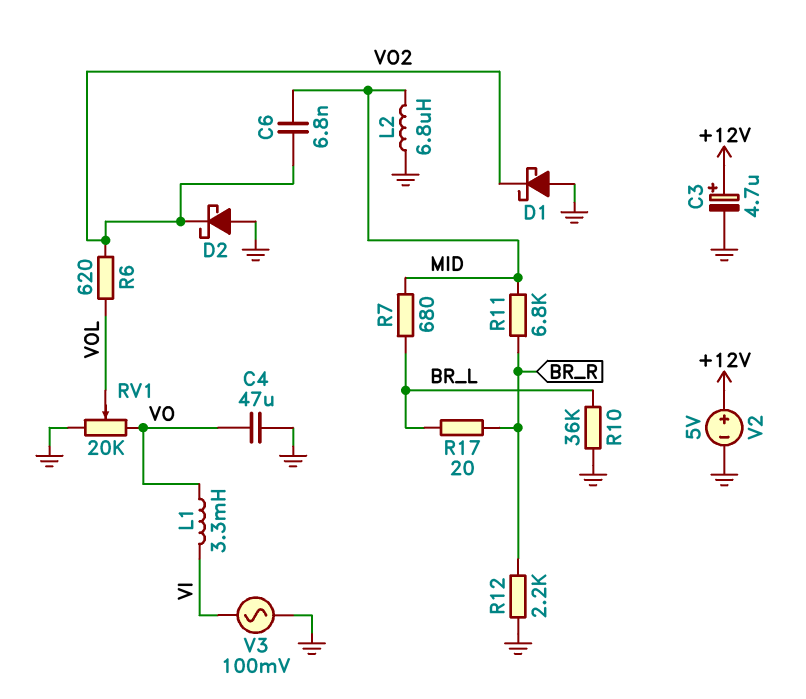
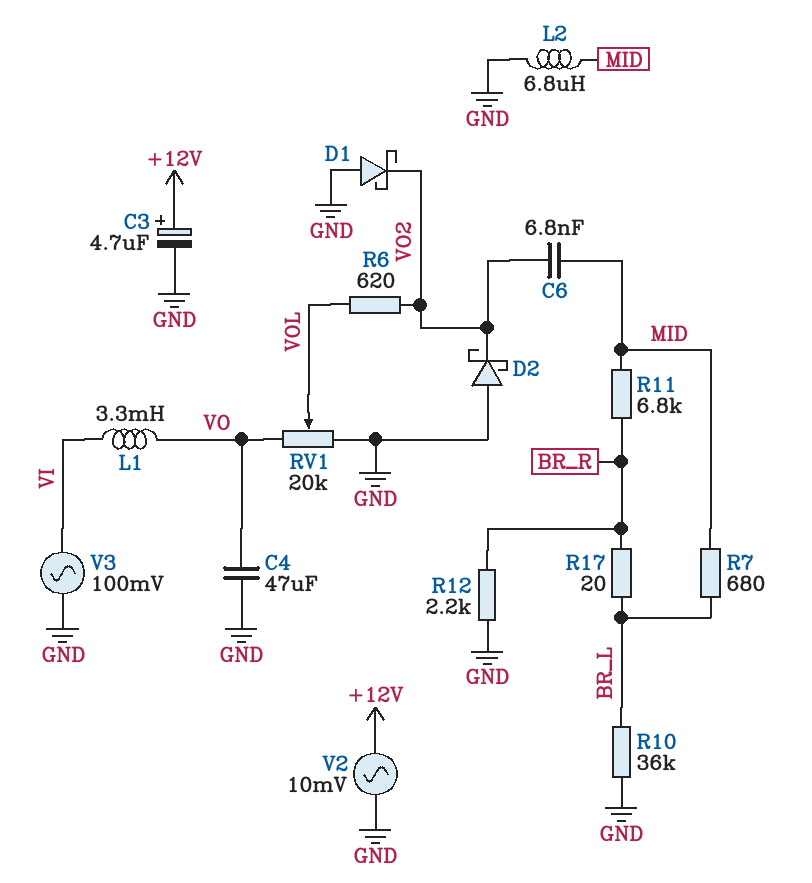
V2: 5V (plus +12V, minus GND) -> AC 10mV (+12V, GND)

